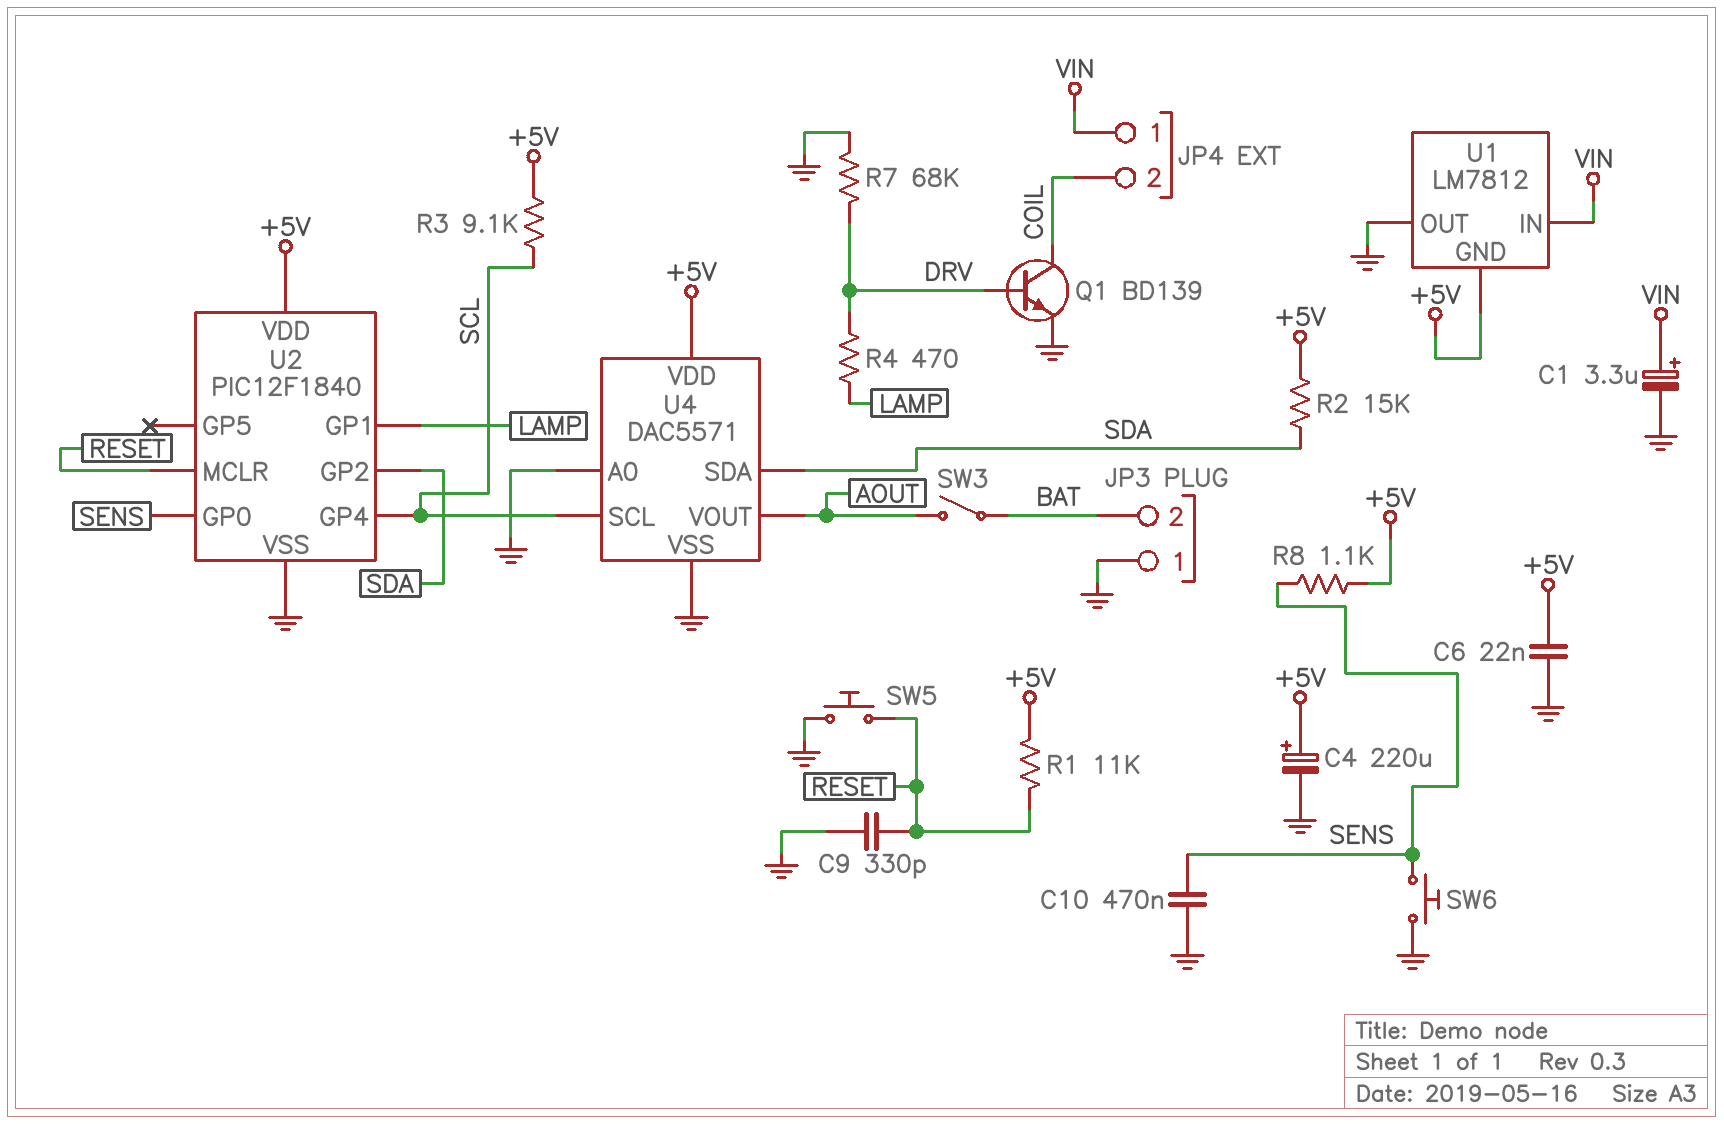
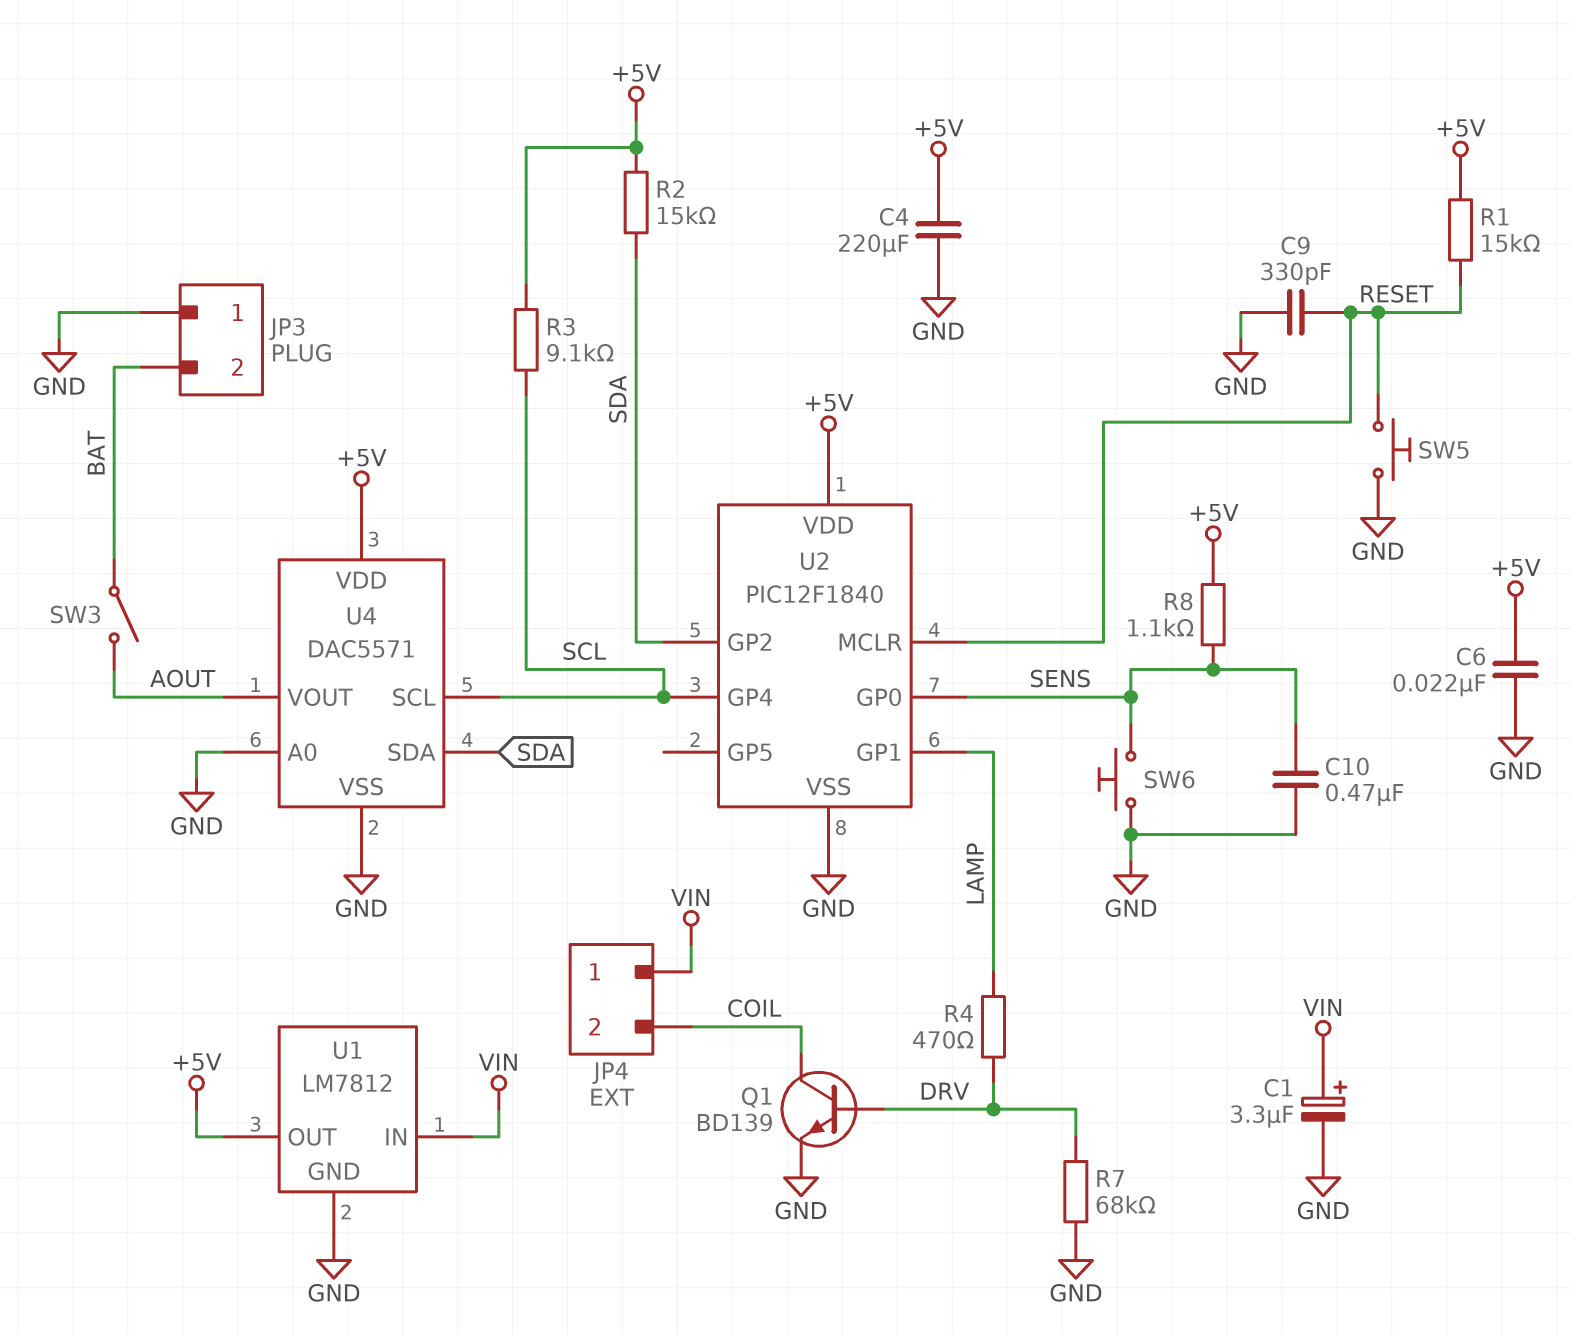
C4: 220uF (plus +5V, minus GND) -> 220uF (+5V, GND)
R1: 11k (+5V, RESET) -> 15k (+5V, RESET)
U1 pin GND: +5V -> GND
U1 pin OUT: GND -> +5V

